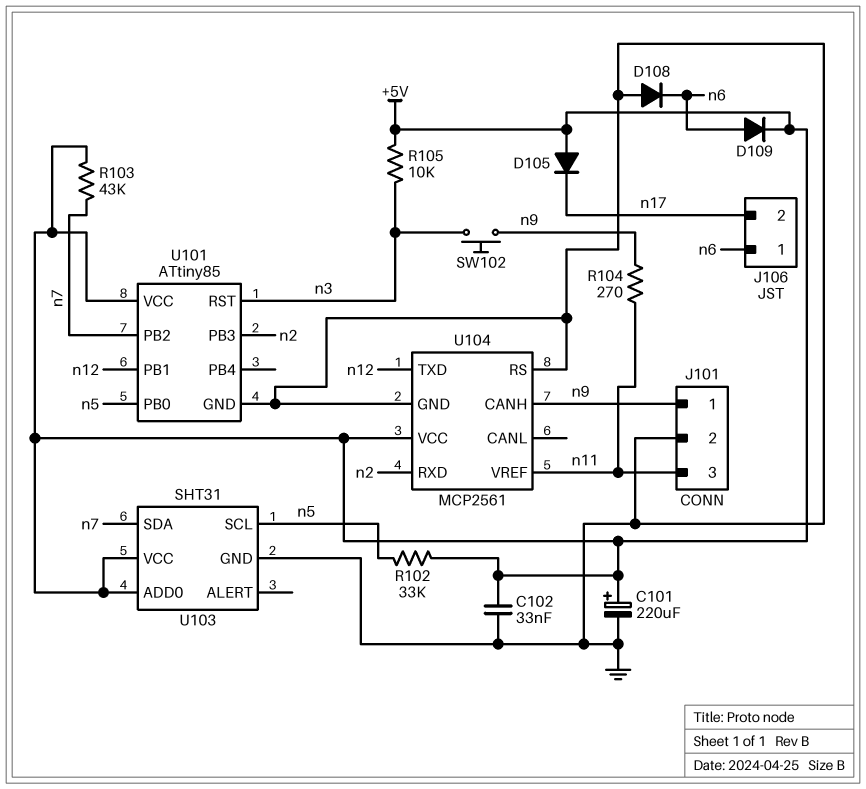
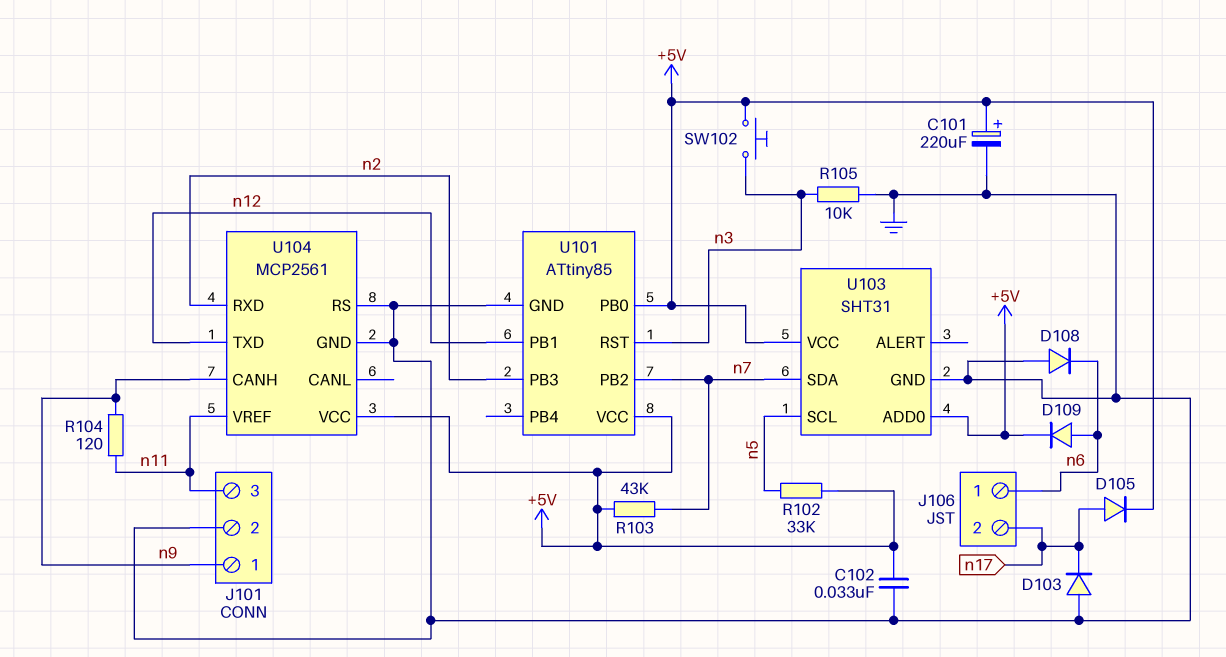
D103: none -> diode (A GND, K n17)
D105: diode (A +5V, K n17) -> diode (A n17, K +5V)
R104: 270 (n9, n11) -> 120 (n9, n11)
R105: 10k (+5V, n3) -> 10k (GND, n3)
SW102: button (n3, n9) -> button (+5V, n3)
U101 pin PB0: n5 -> +5V

